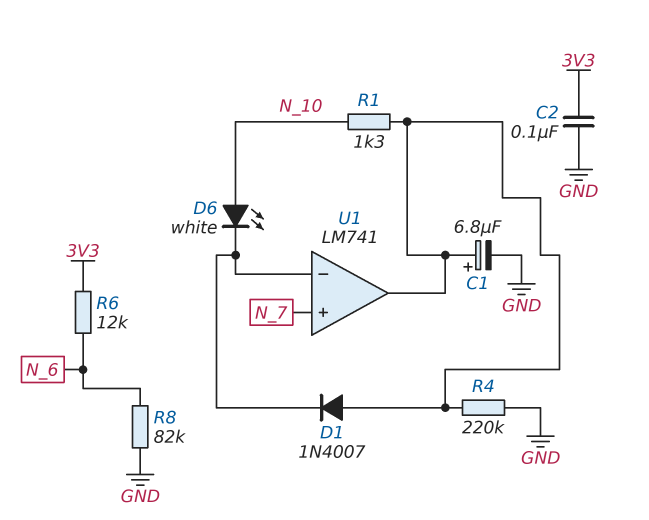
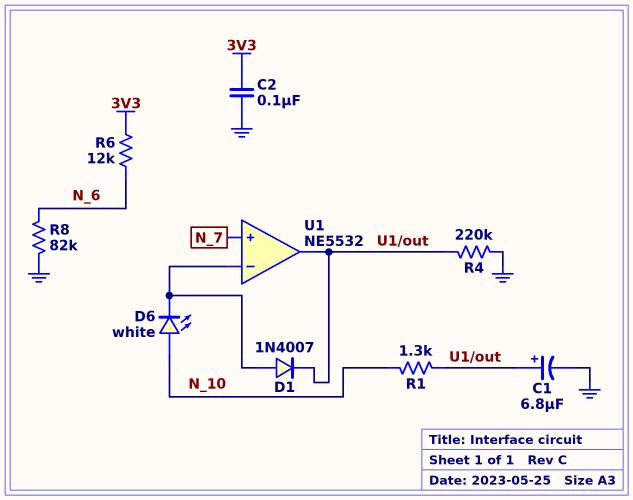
D1: diode 1N4007 (A U1/out, K U1/in-) -> diode 1N4007 (A U1/in-, K U1/out)
U1: LM741 -> NE5532

